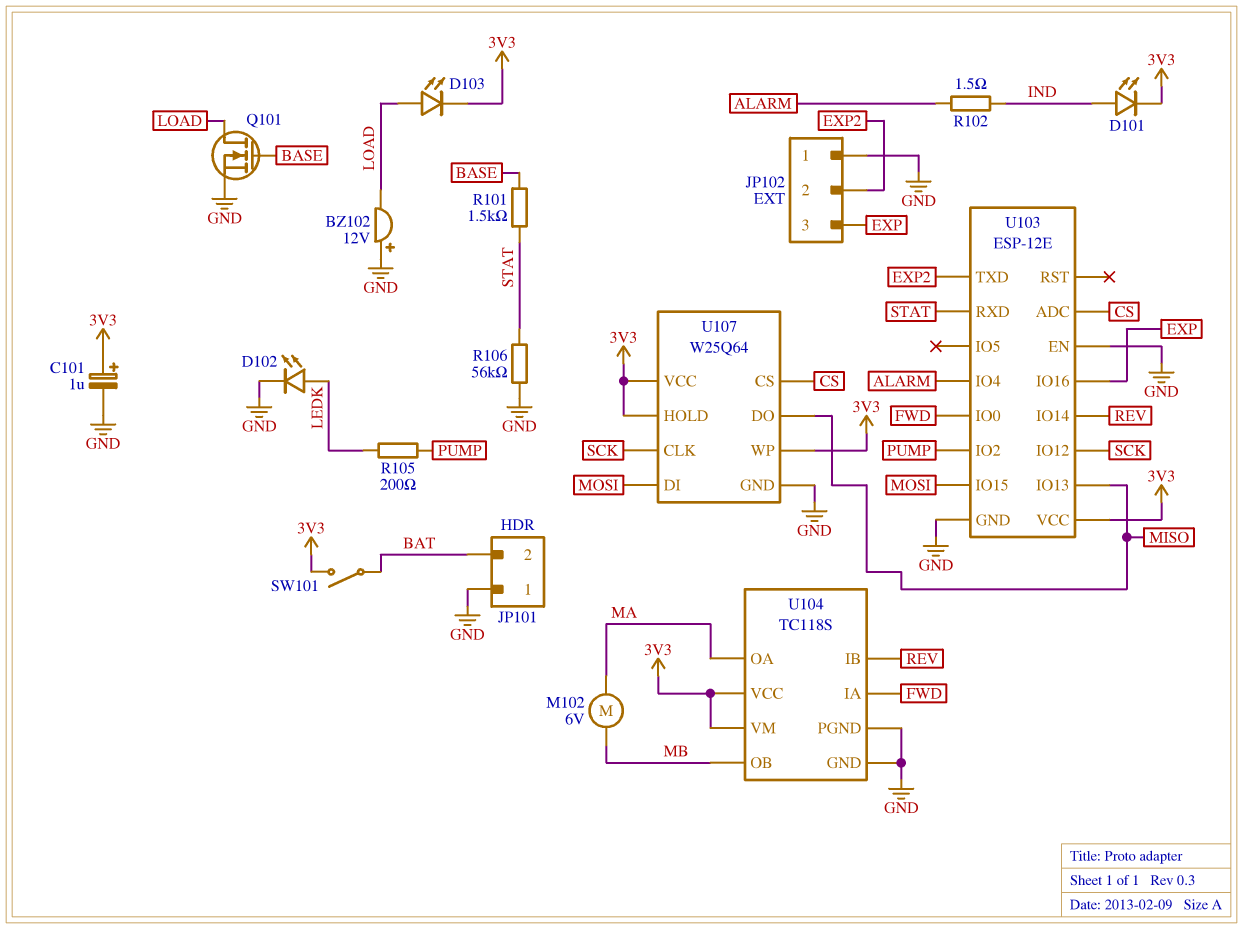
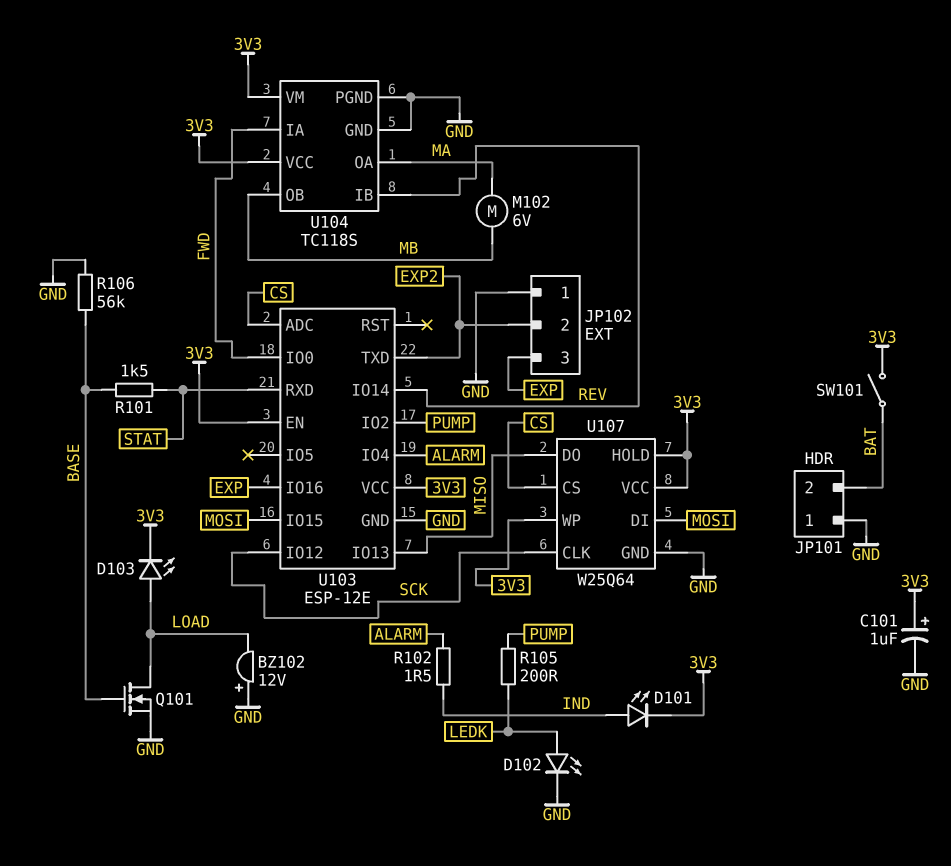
R106: 56k (GND, STAT) -> 56k (BASE, GND)
U103 pin EN: GND -> 3V3

